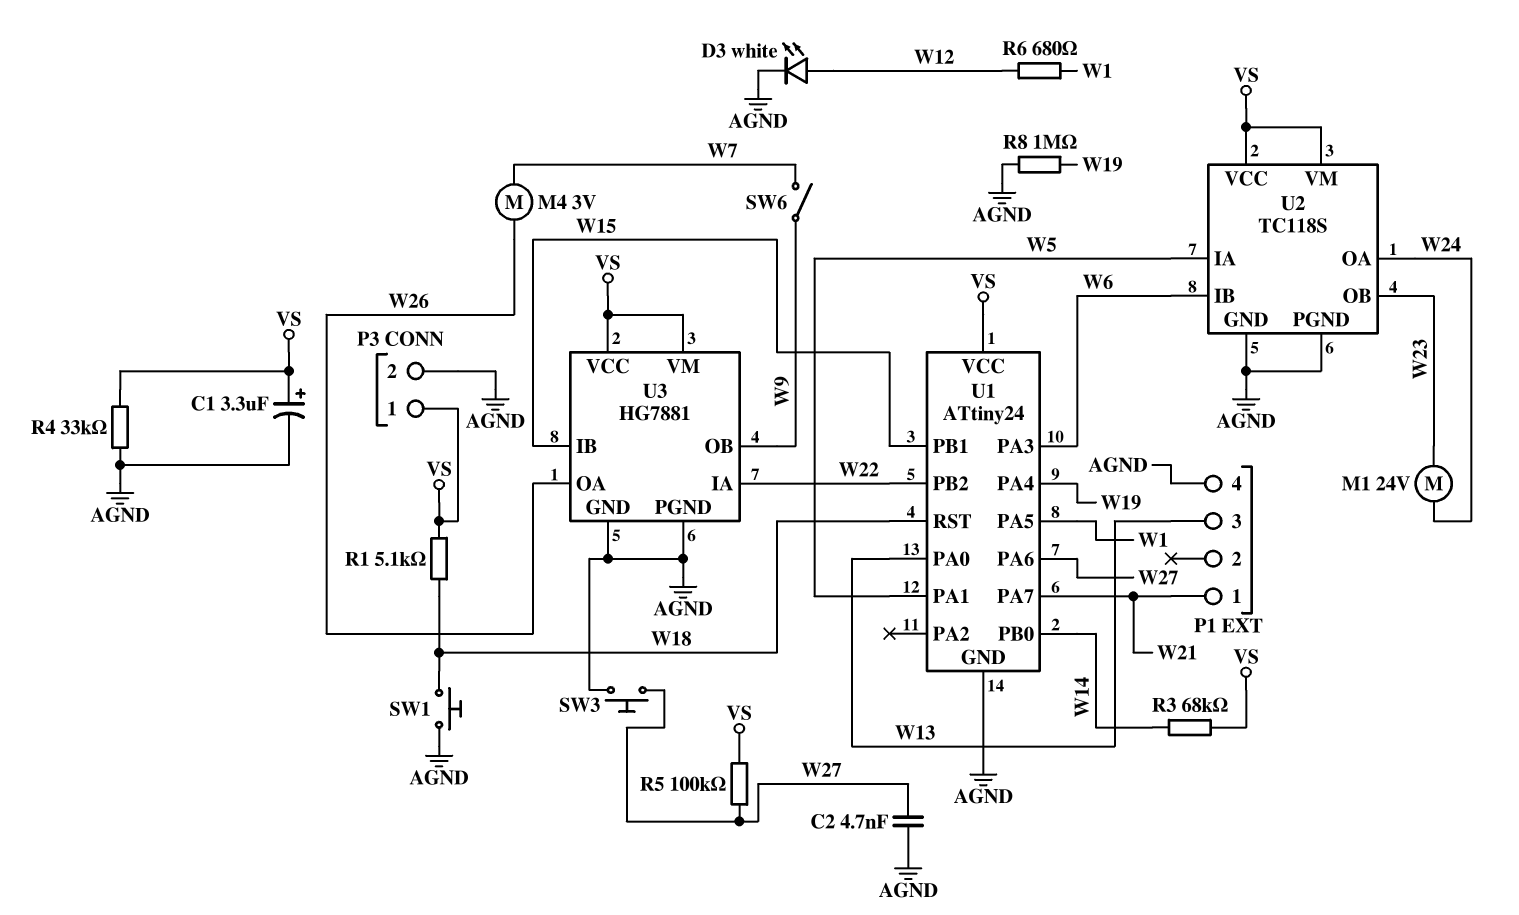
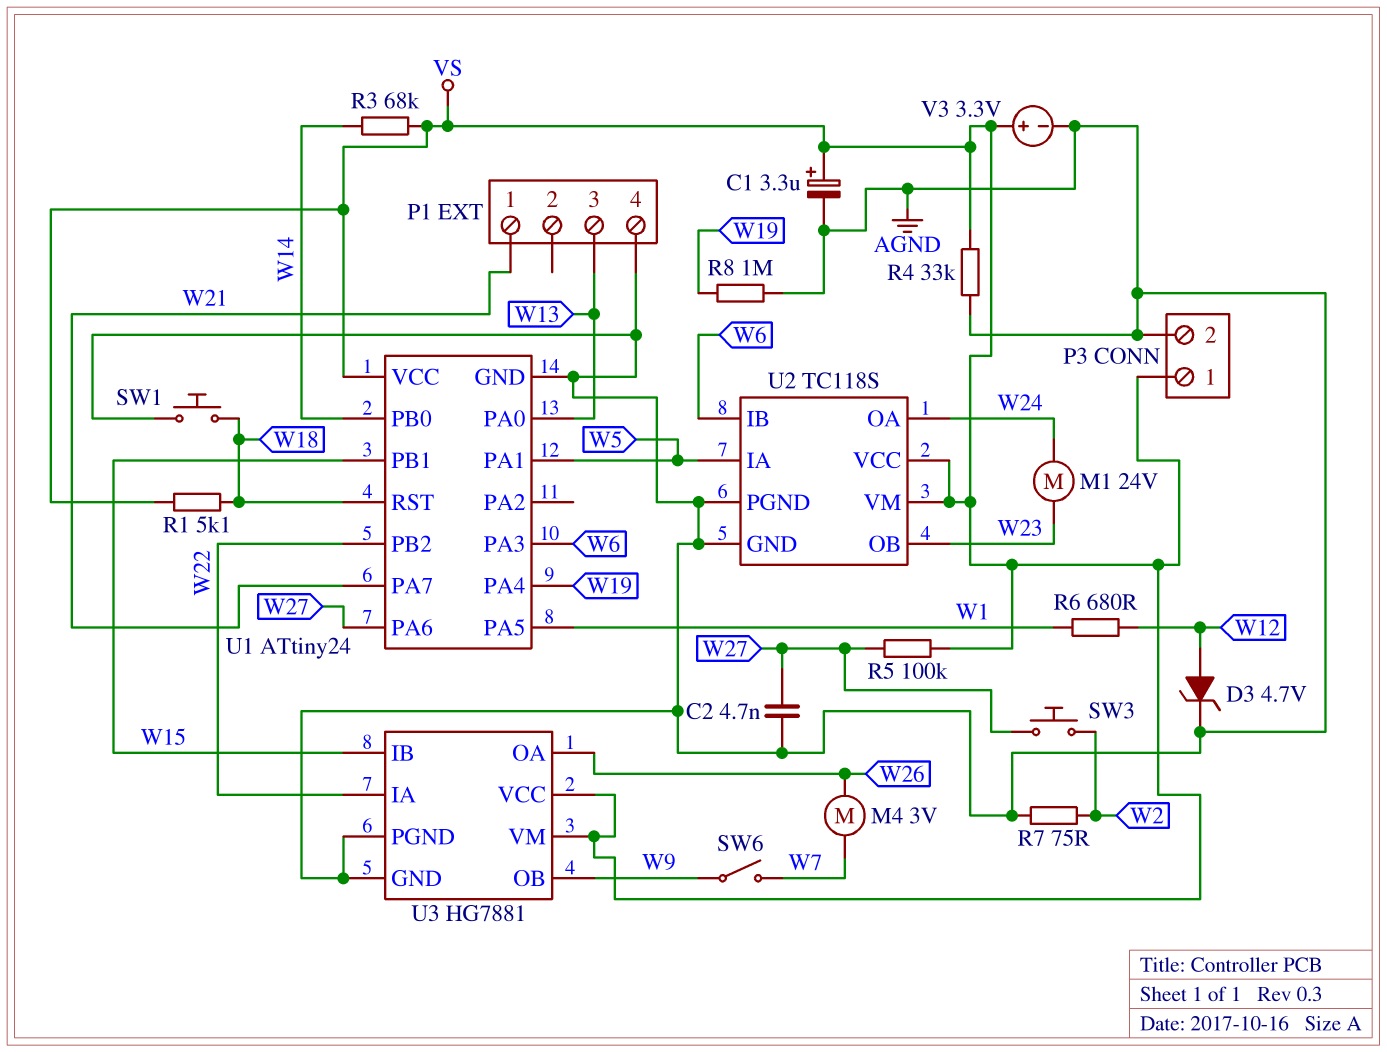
D3: LED white (A W12, K AGND) -> zener 4.7V (A W12, K AGND)
R7: none -> 75 (AGND, W2)
SW3: button (AGND, W27) -> button (W2, W27)
V3: none -> 3.3V (plus VS, minus AGND)

